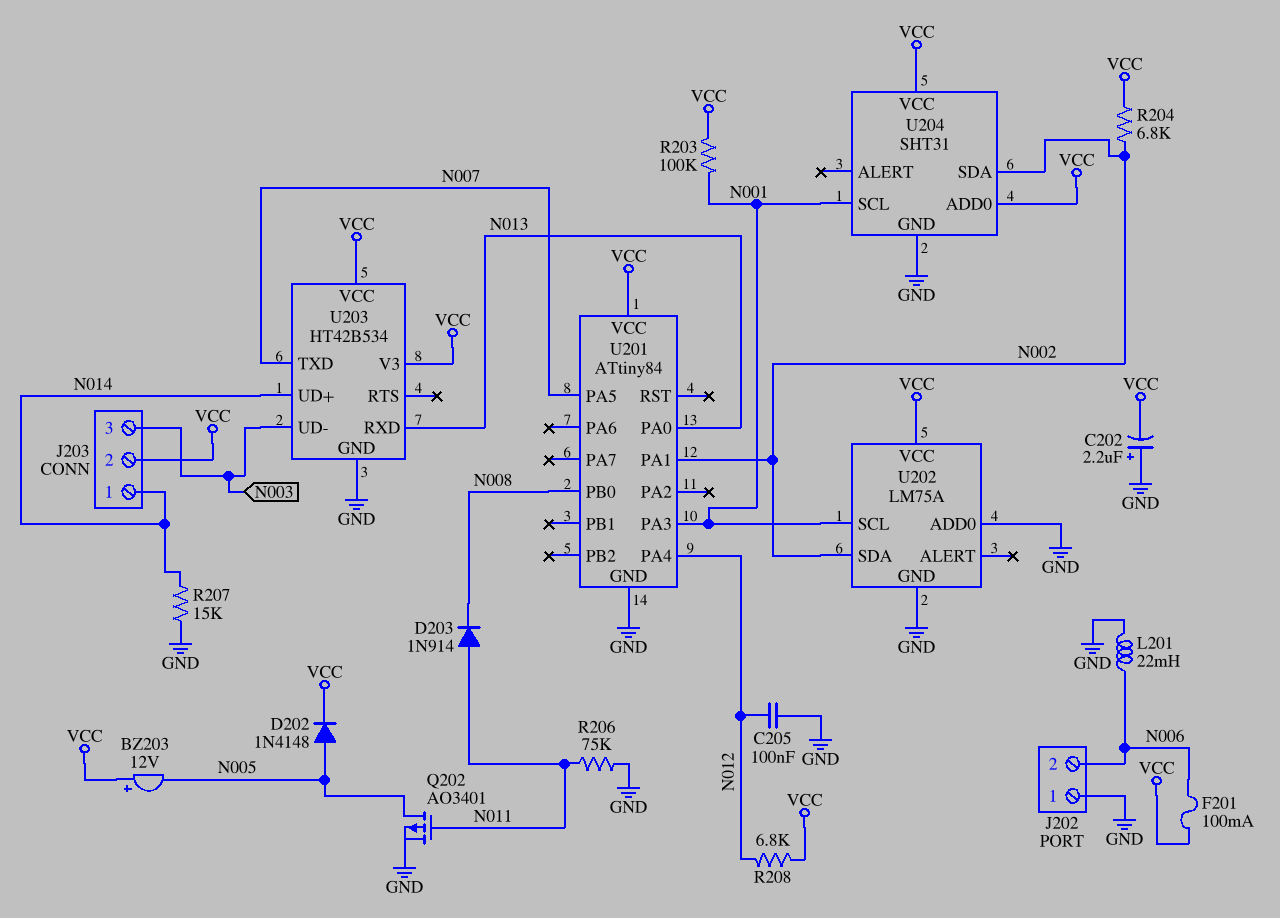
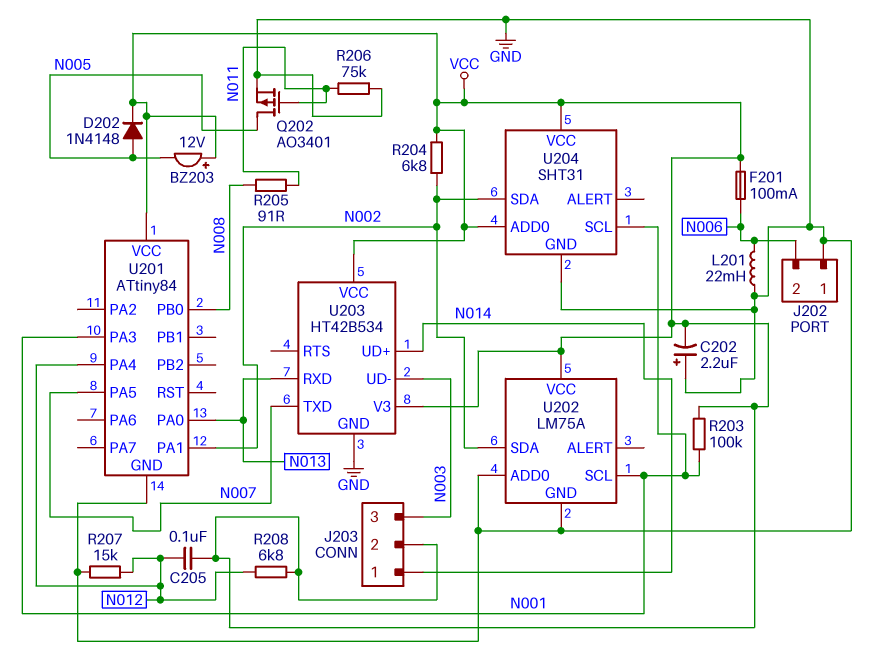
C205: 100nF (GND, N012) -> 100nF (N012, VCC)
D203: diode 1N914 (A N011, K N008) -> none
R205: none -> 91 (N008, N011)
R207: 15k (GND, N014) -> 15k (GND, N012)

